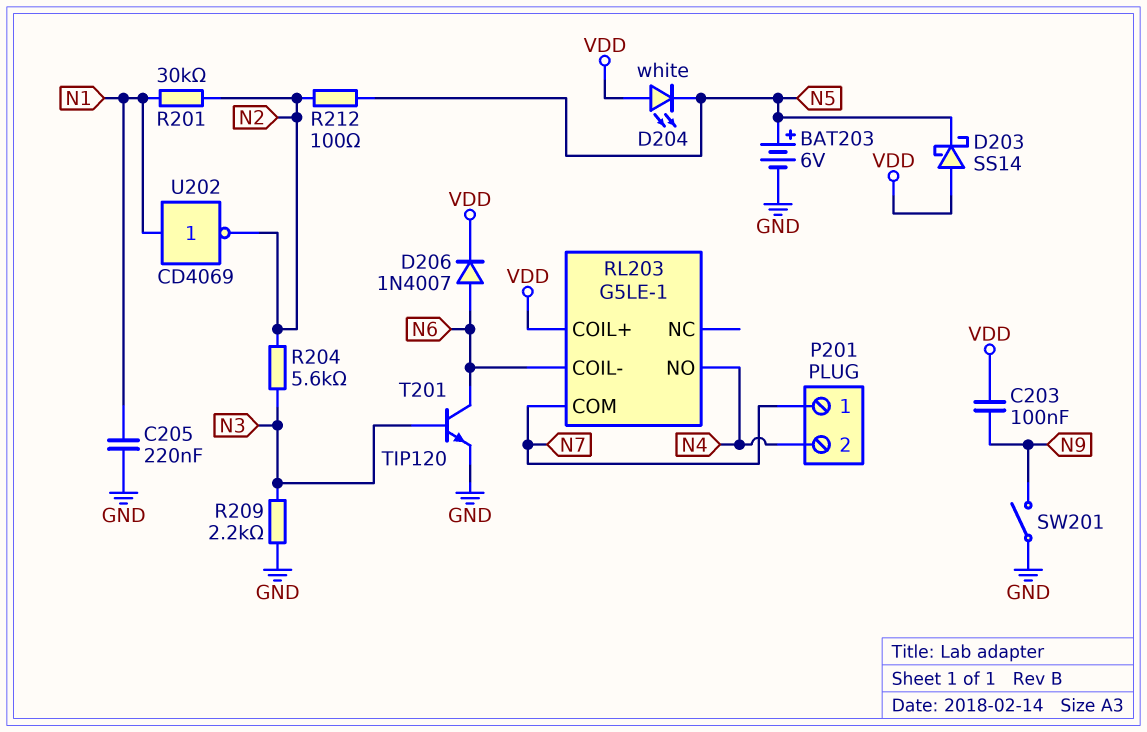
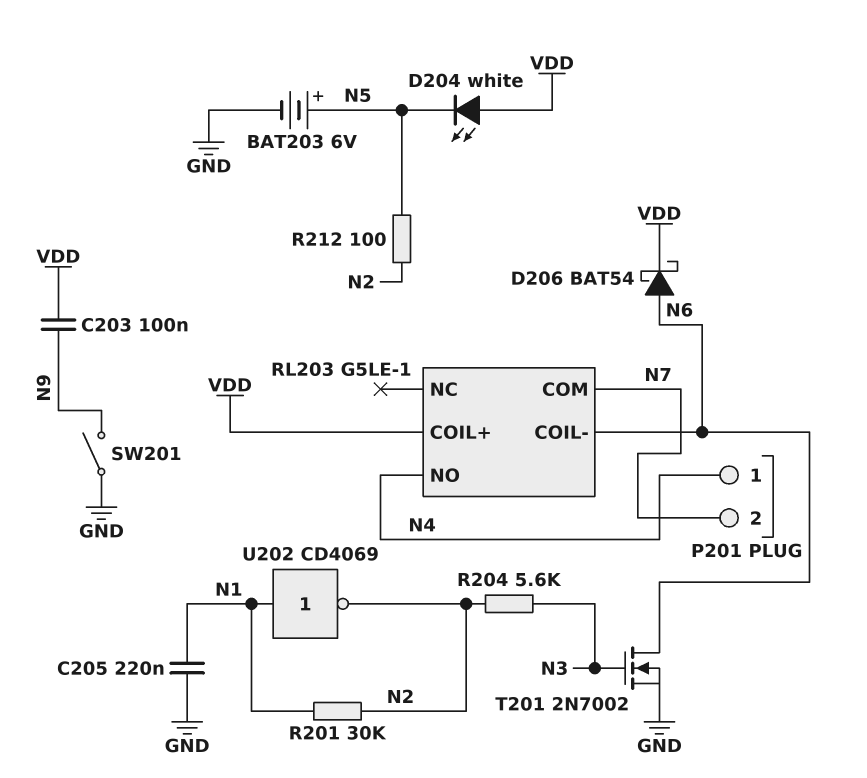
D203: schottky SS14 (A VDD, K N5) -> none
D206: diode 1N4007 (A N6, K VDD) -> schottky BAT54 (A N6, K VDD)
P201 pin 1: N7 -> N4
P201 pin 2: N4 -> N7
R209: 2.2k (GND, N3) -> none
T201: NPN TIP120 (B N3, C N6, E GND) -> NMOS 2N7002 (G N3, D N6, S GND)

